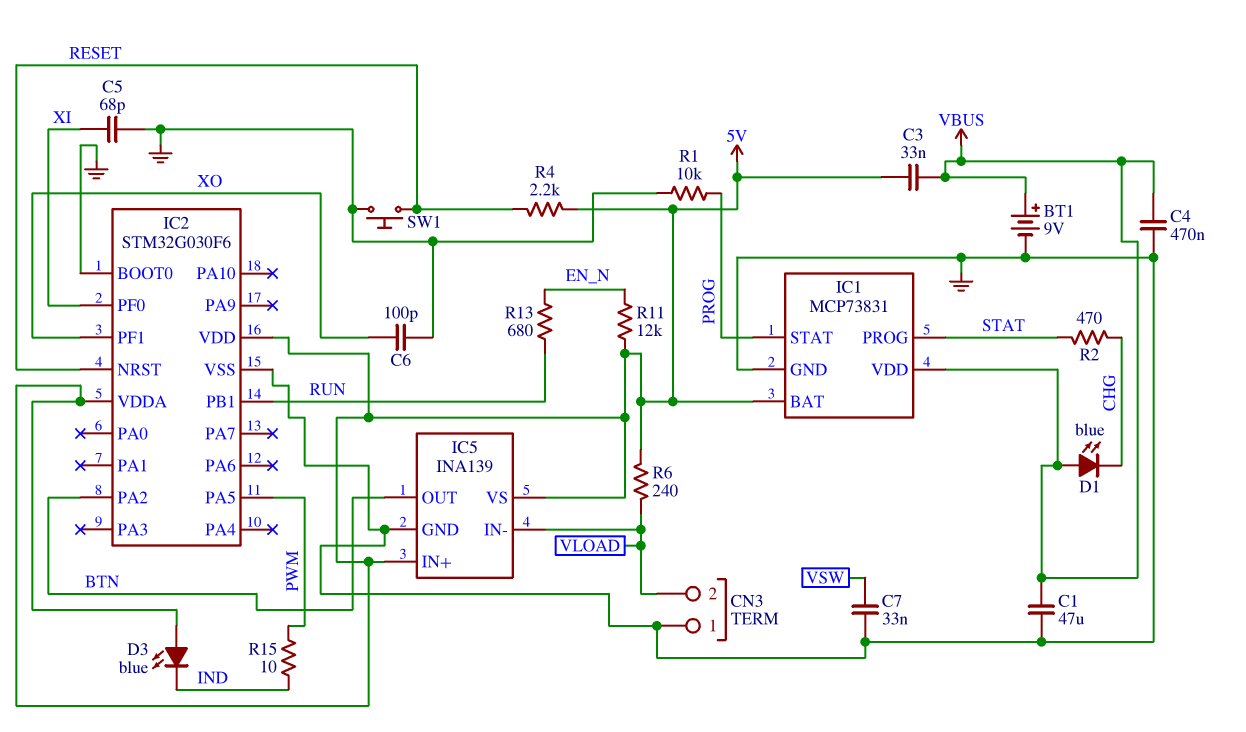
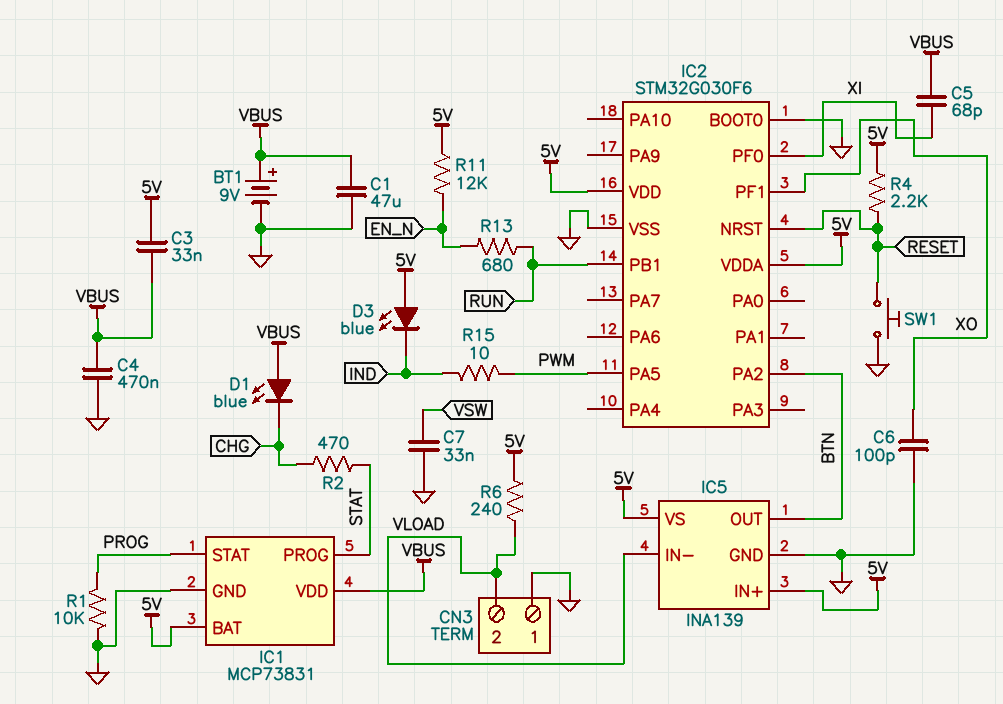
C5: 68pF (GND, XI) -> 68pF (VBUS, XI)

